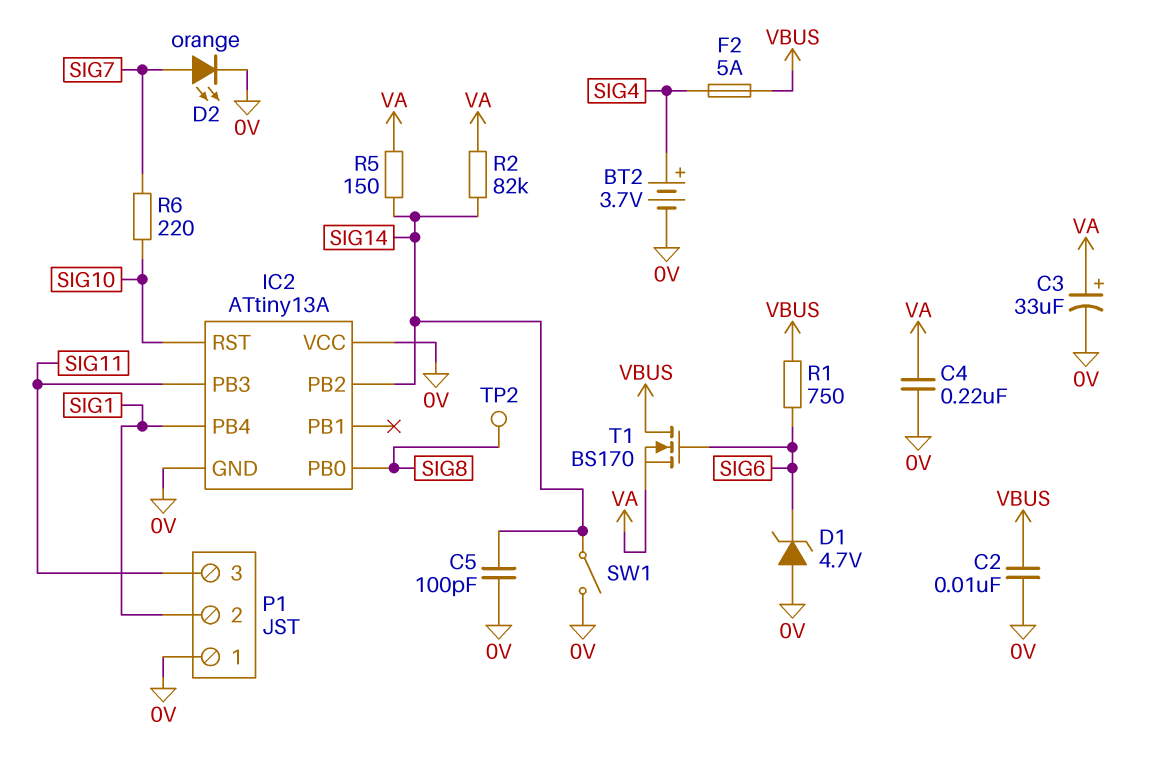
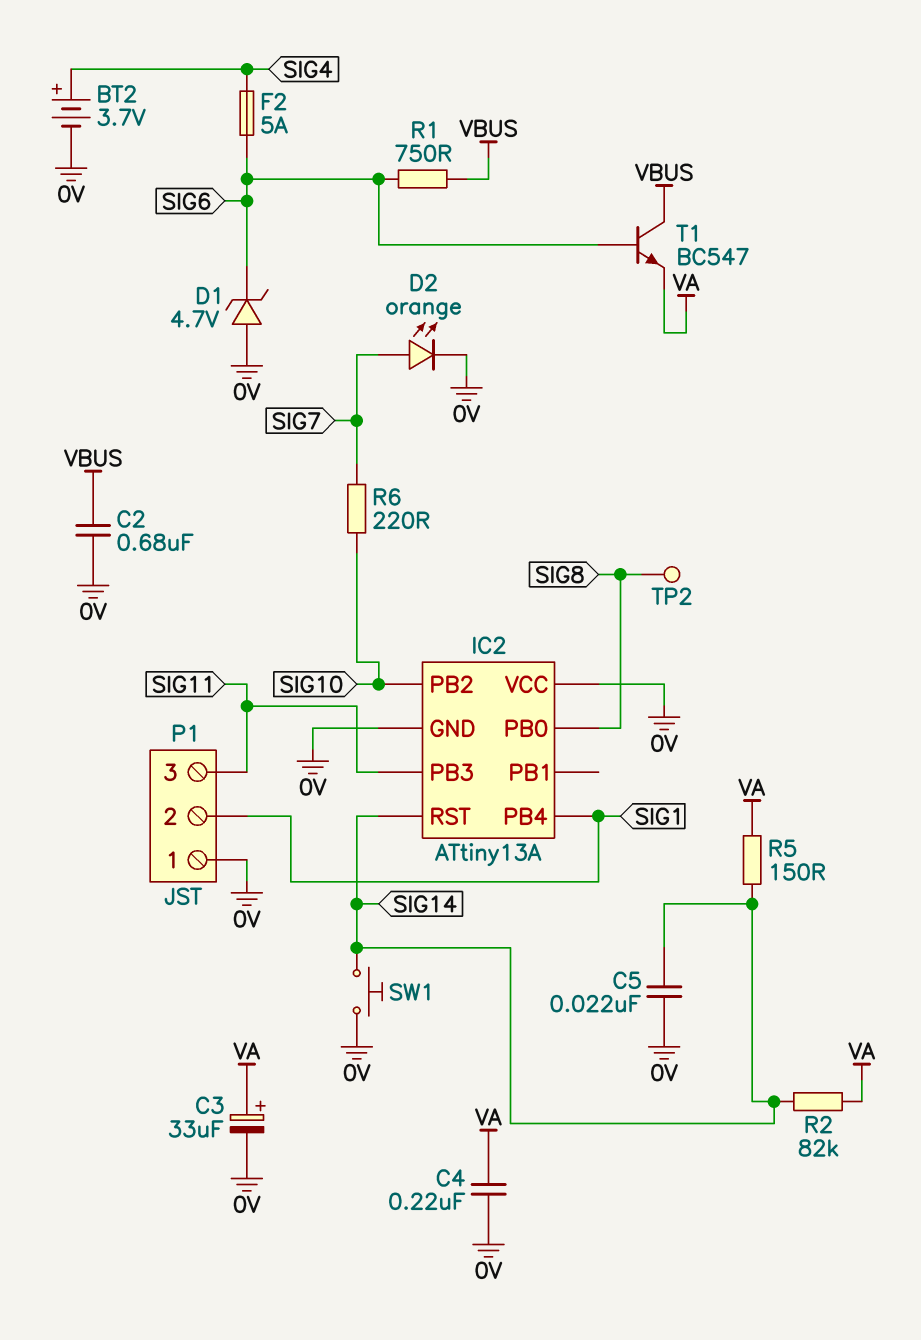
C2: 10nF (0V, VBUS) -> 680nF (0V, VBUS)
C5: 100pF (0V, SIG14) -> 22nF (0V, SIG14)
F2: 5A (SIG4, VBUS) -> 5A (SIG4, SIG6)
IC2 pin PB2: SIG14 -> SIG10
IC2 pin RST: SIG10 -> SIG14
SW1: switch (0V, SIG14) -> button (0V, SIG14)
T1: NMOS BS170 (G SIG6, D VBUS, S VA) -> NPN BC547 (B SIG6, C VBUS, E VA)

